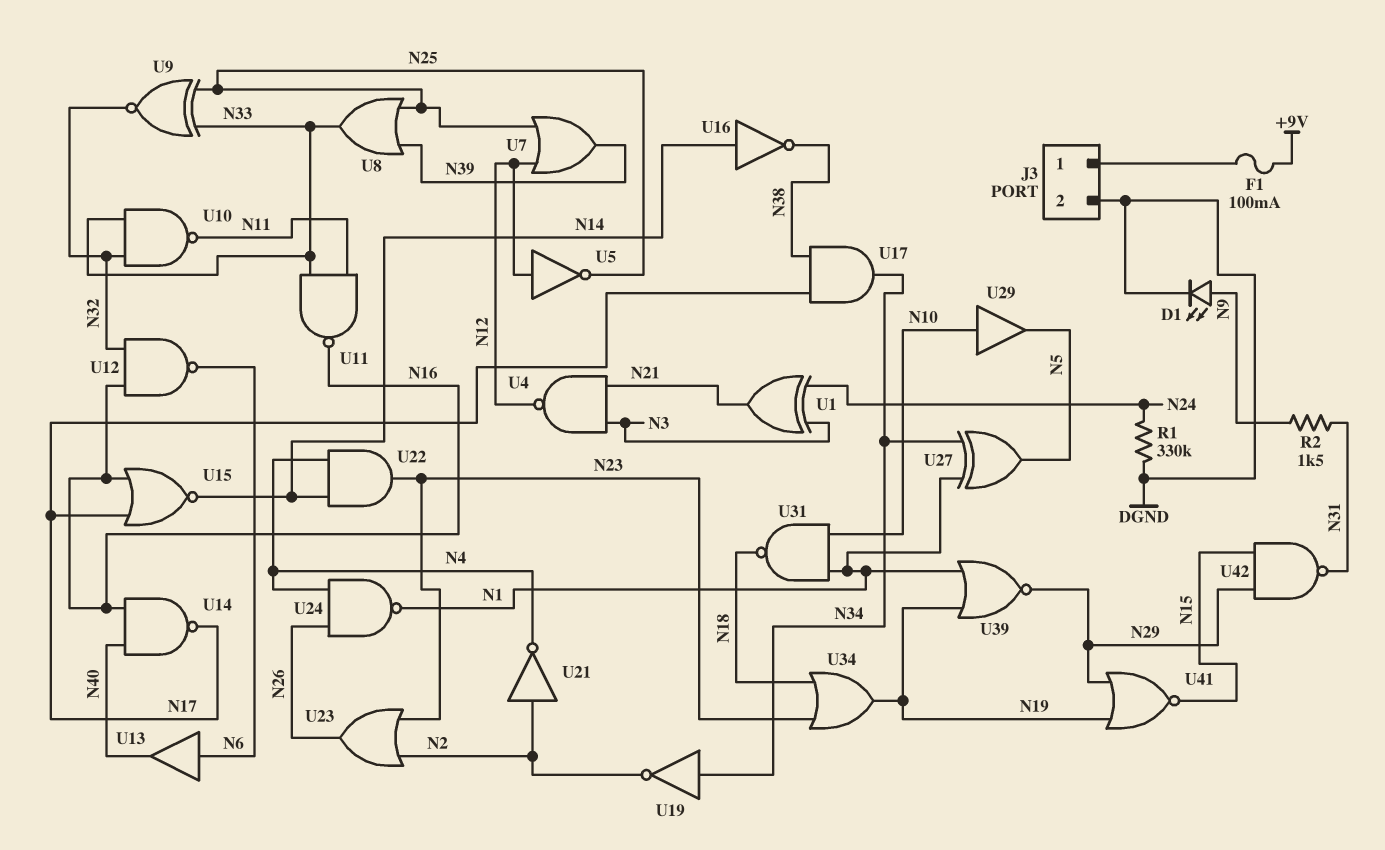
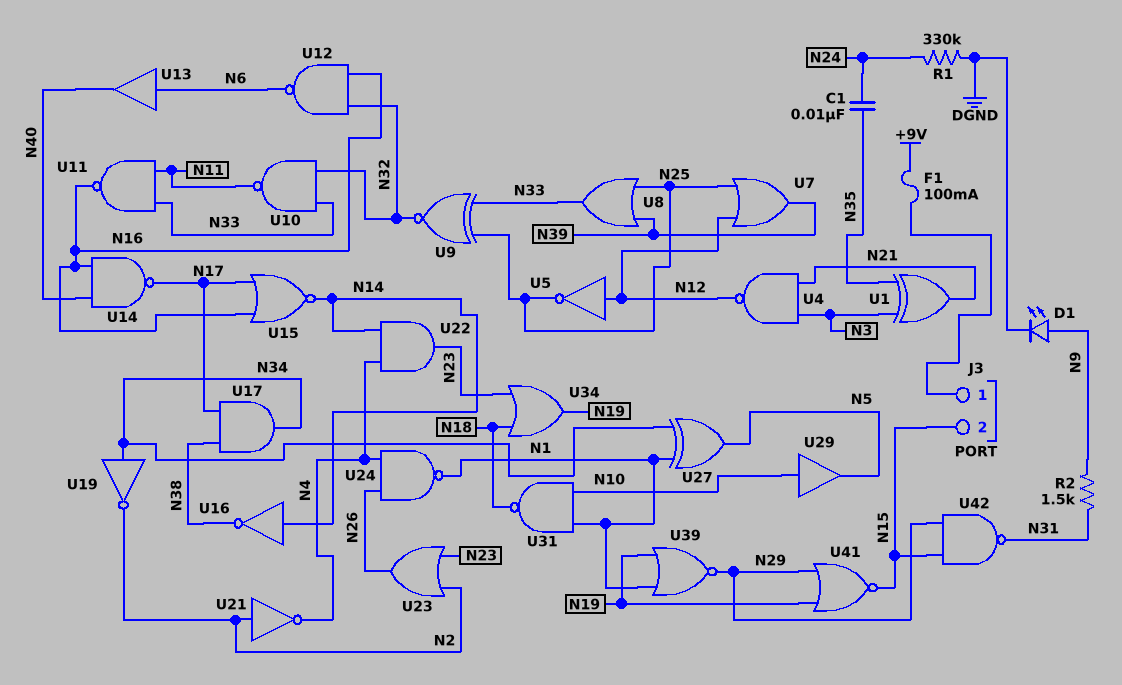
C1: none -> 10nF (N24, N35)
J3 pin 2: DGND -> N15
U1: XOR (in N3, in N24, out N21) -> XOR (in N3, in N35, out N21)

